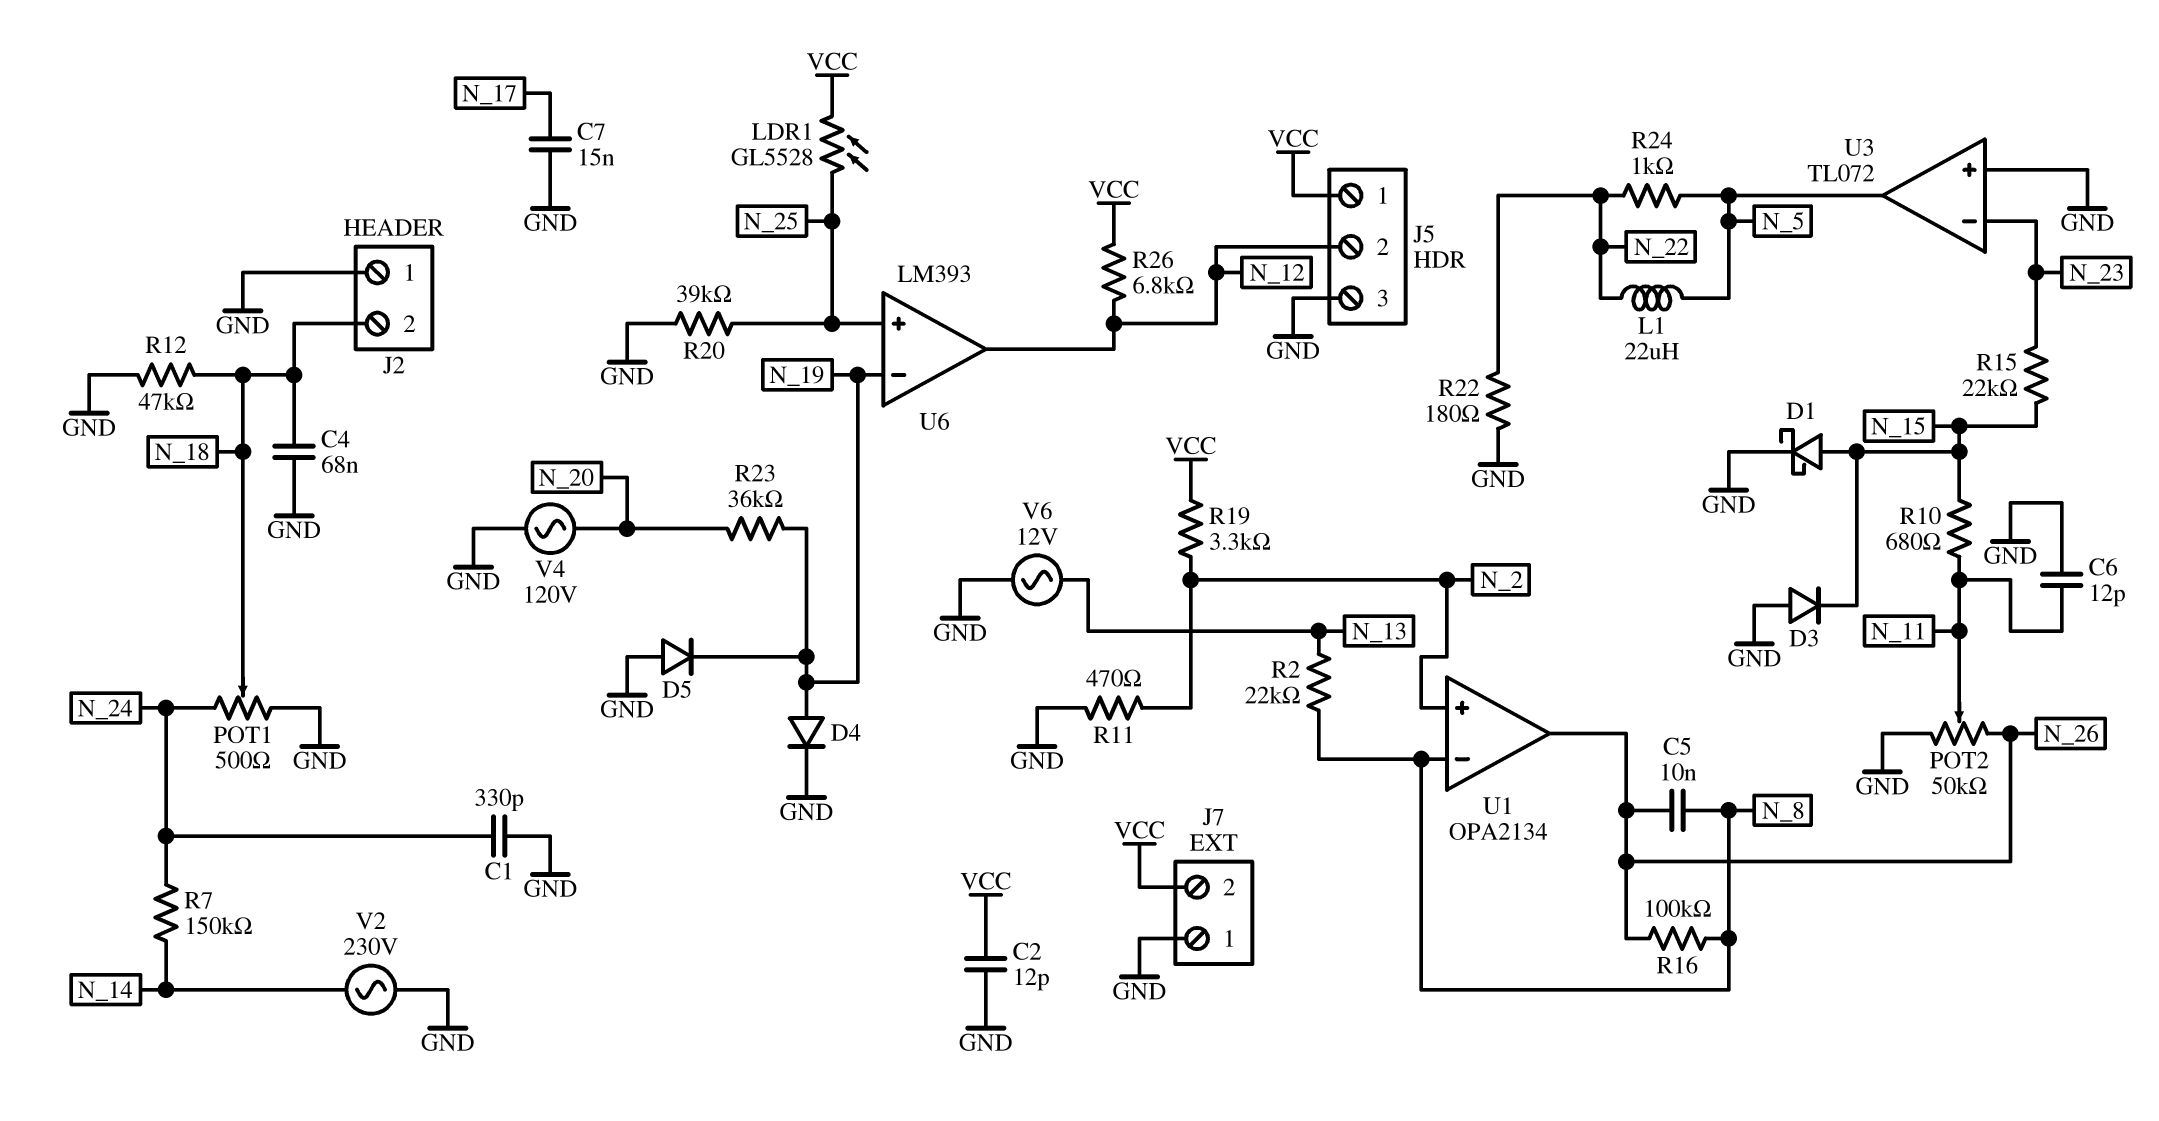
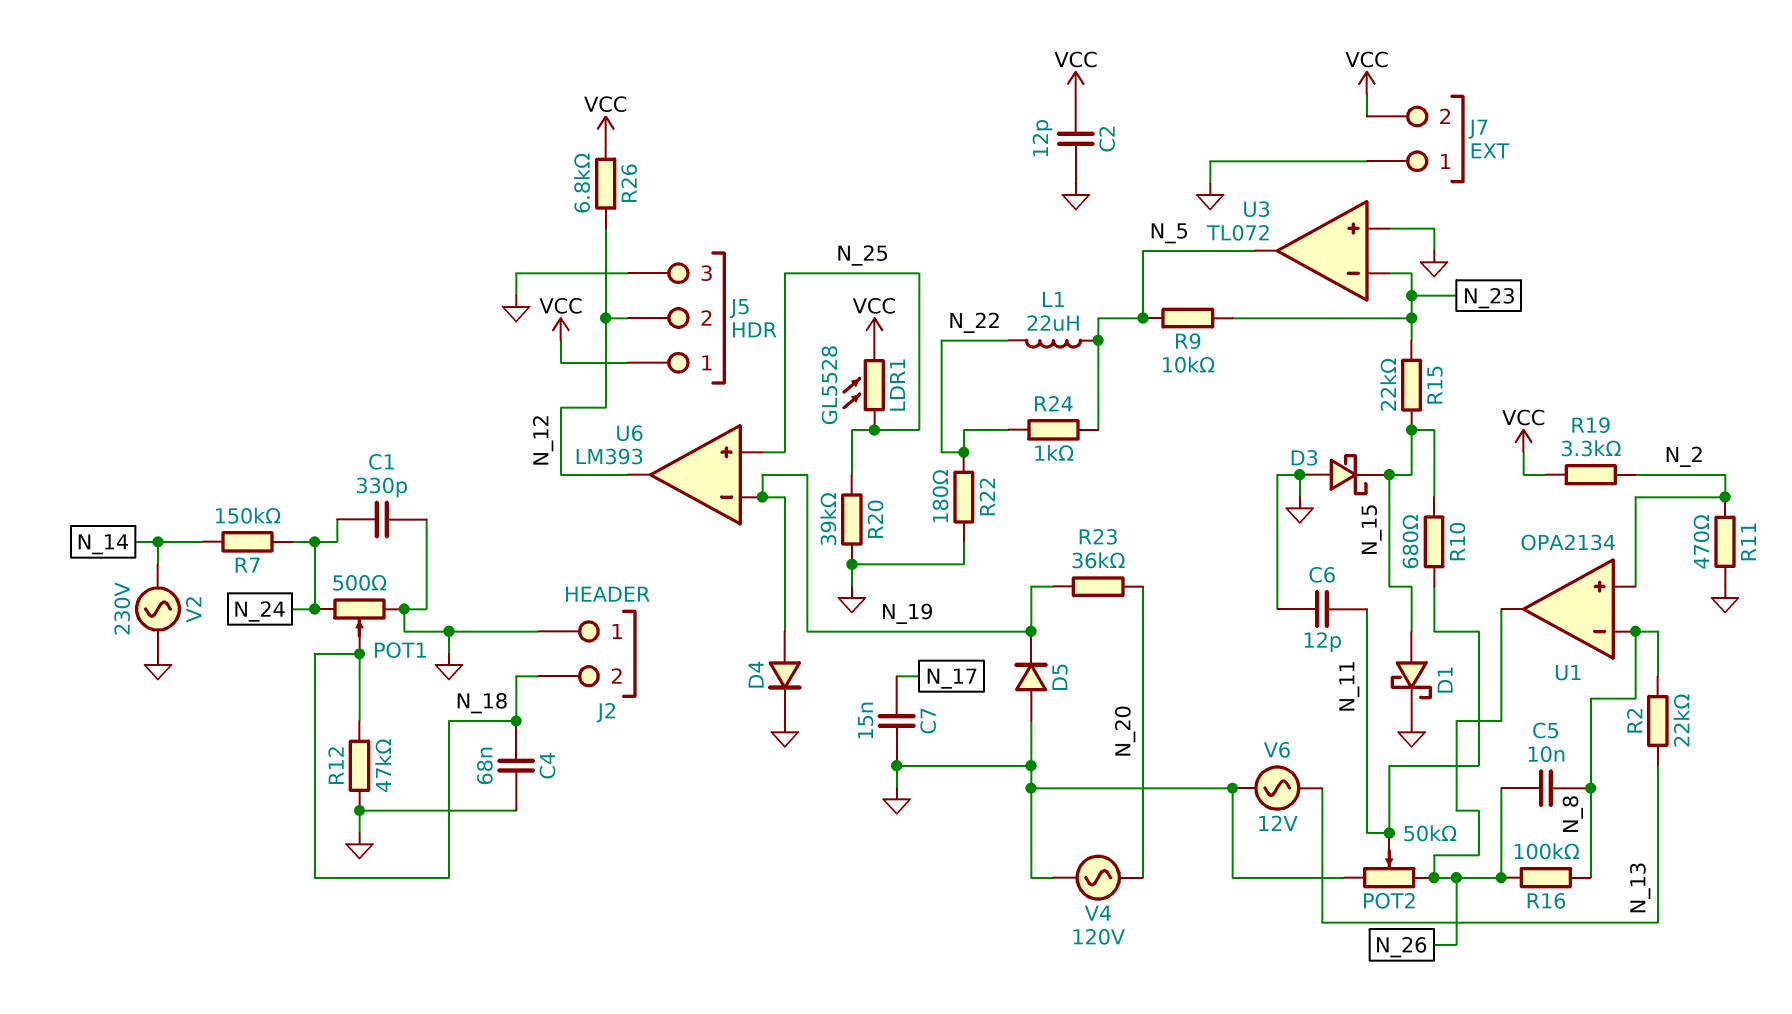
D3: diode (A GND, K N_15) -> schottky (A GND, K N_15)
R9: none -> 10k (N_5, N_23)

